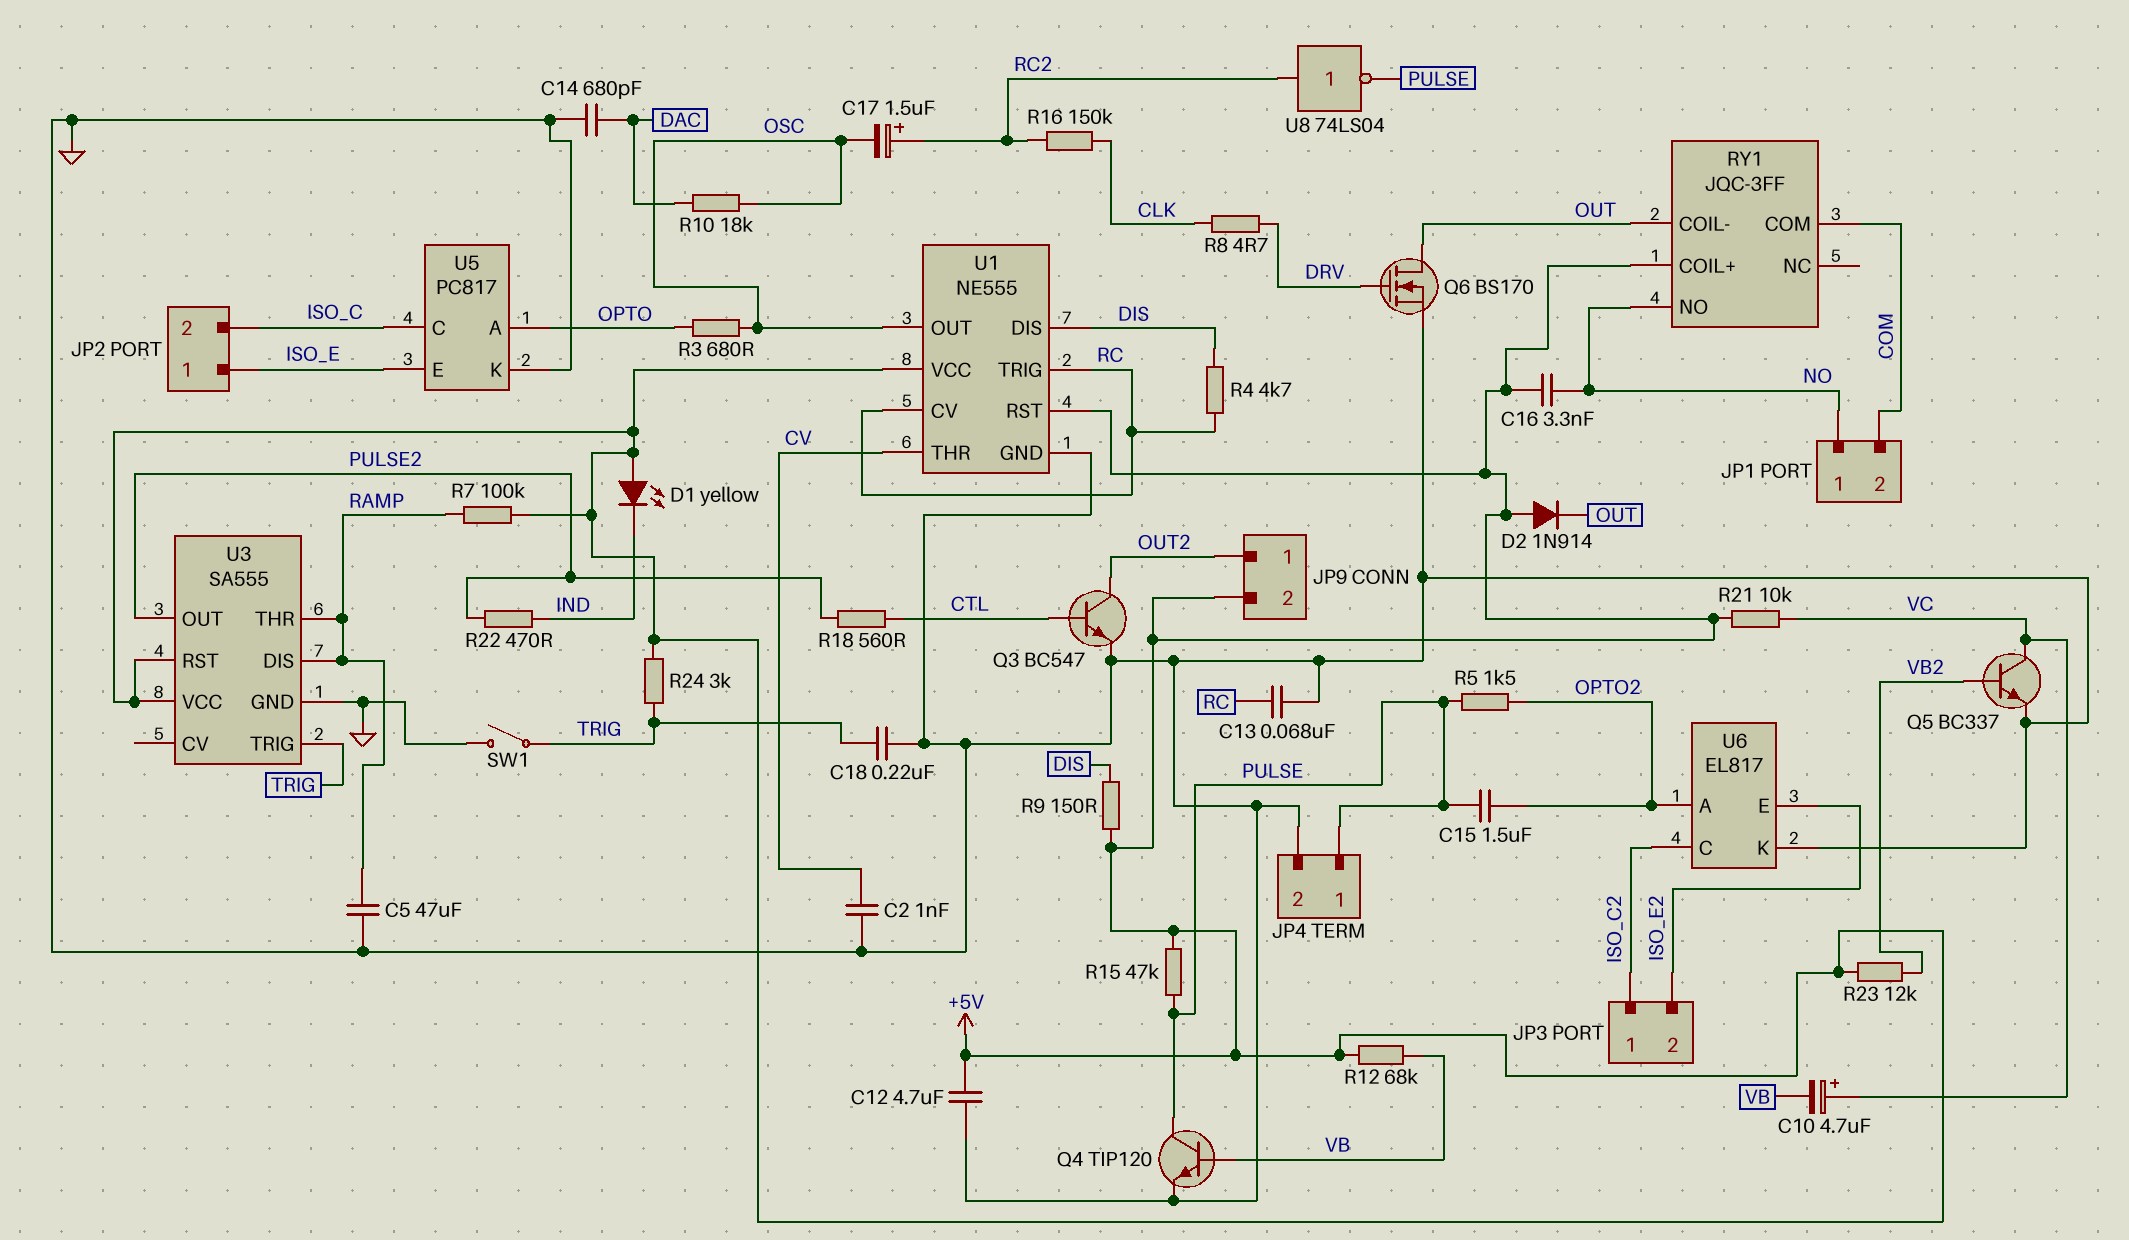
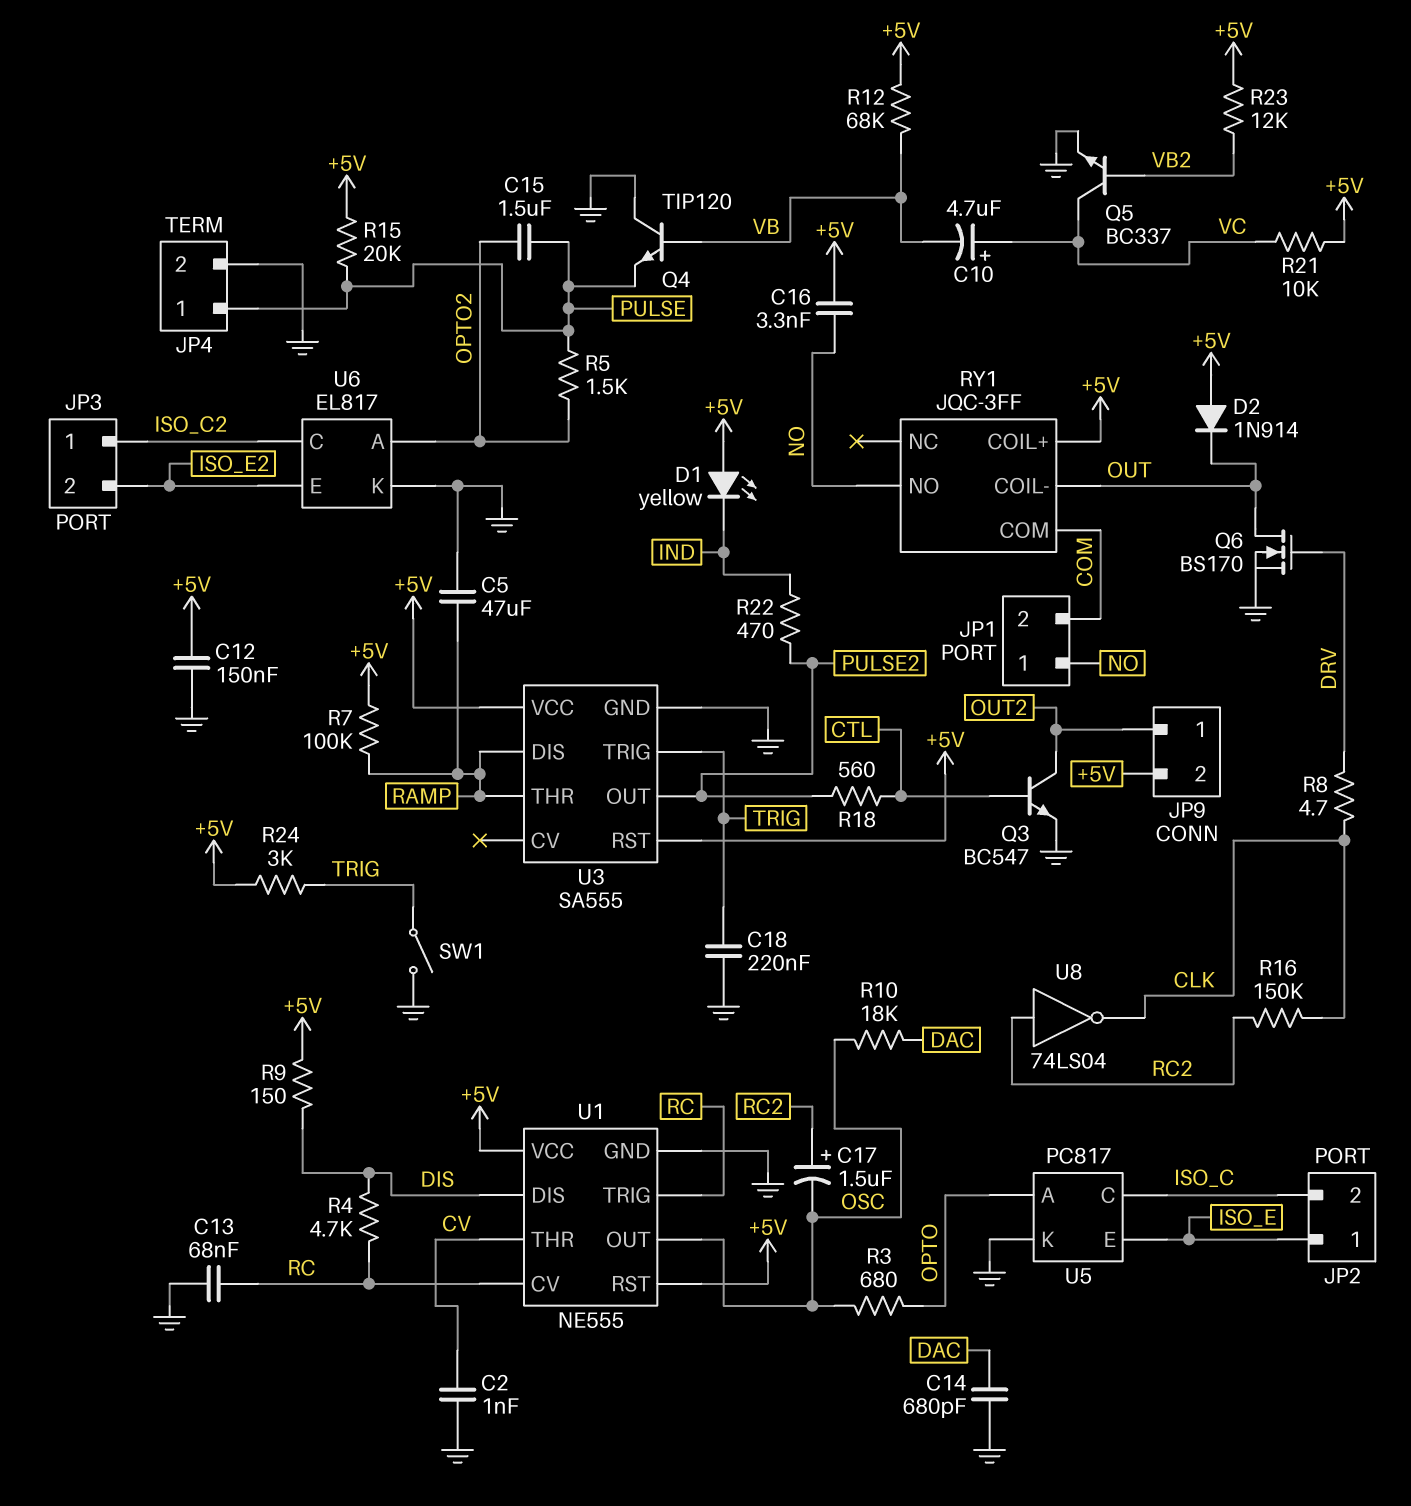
C12: 4.7uF (+5V, GND) -> 150nF (+5V, GND)
Q4: NPN TIP120 (B VB, C PULSE, E GND) -> NPN TIP120 (B VB, C GND, E PULSE)
R15: 47k (+5V, PULSE) -> 20k (+5V, PULSE)
U8: NOT 74LS04 (in RC2, out PULSE) -> NOT 74LS04 (in RC2, out CLK)

